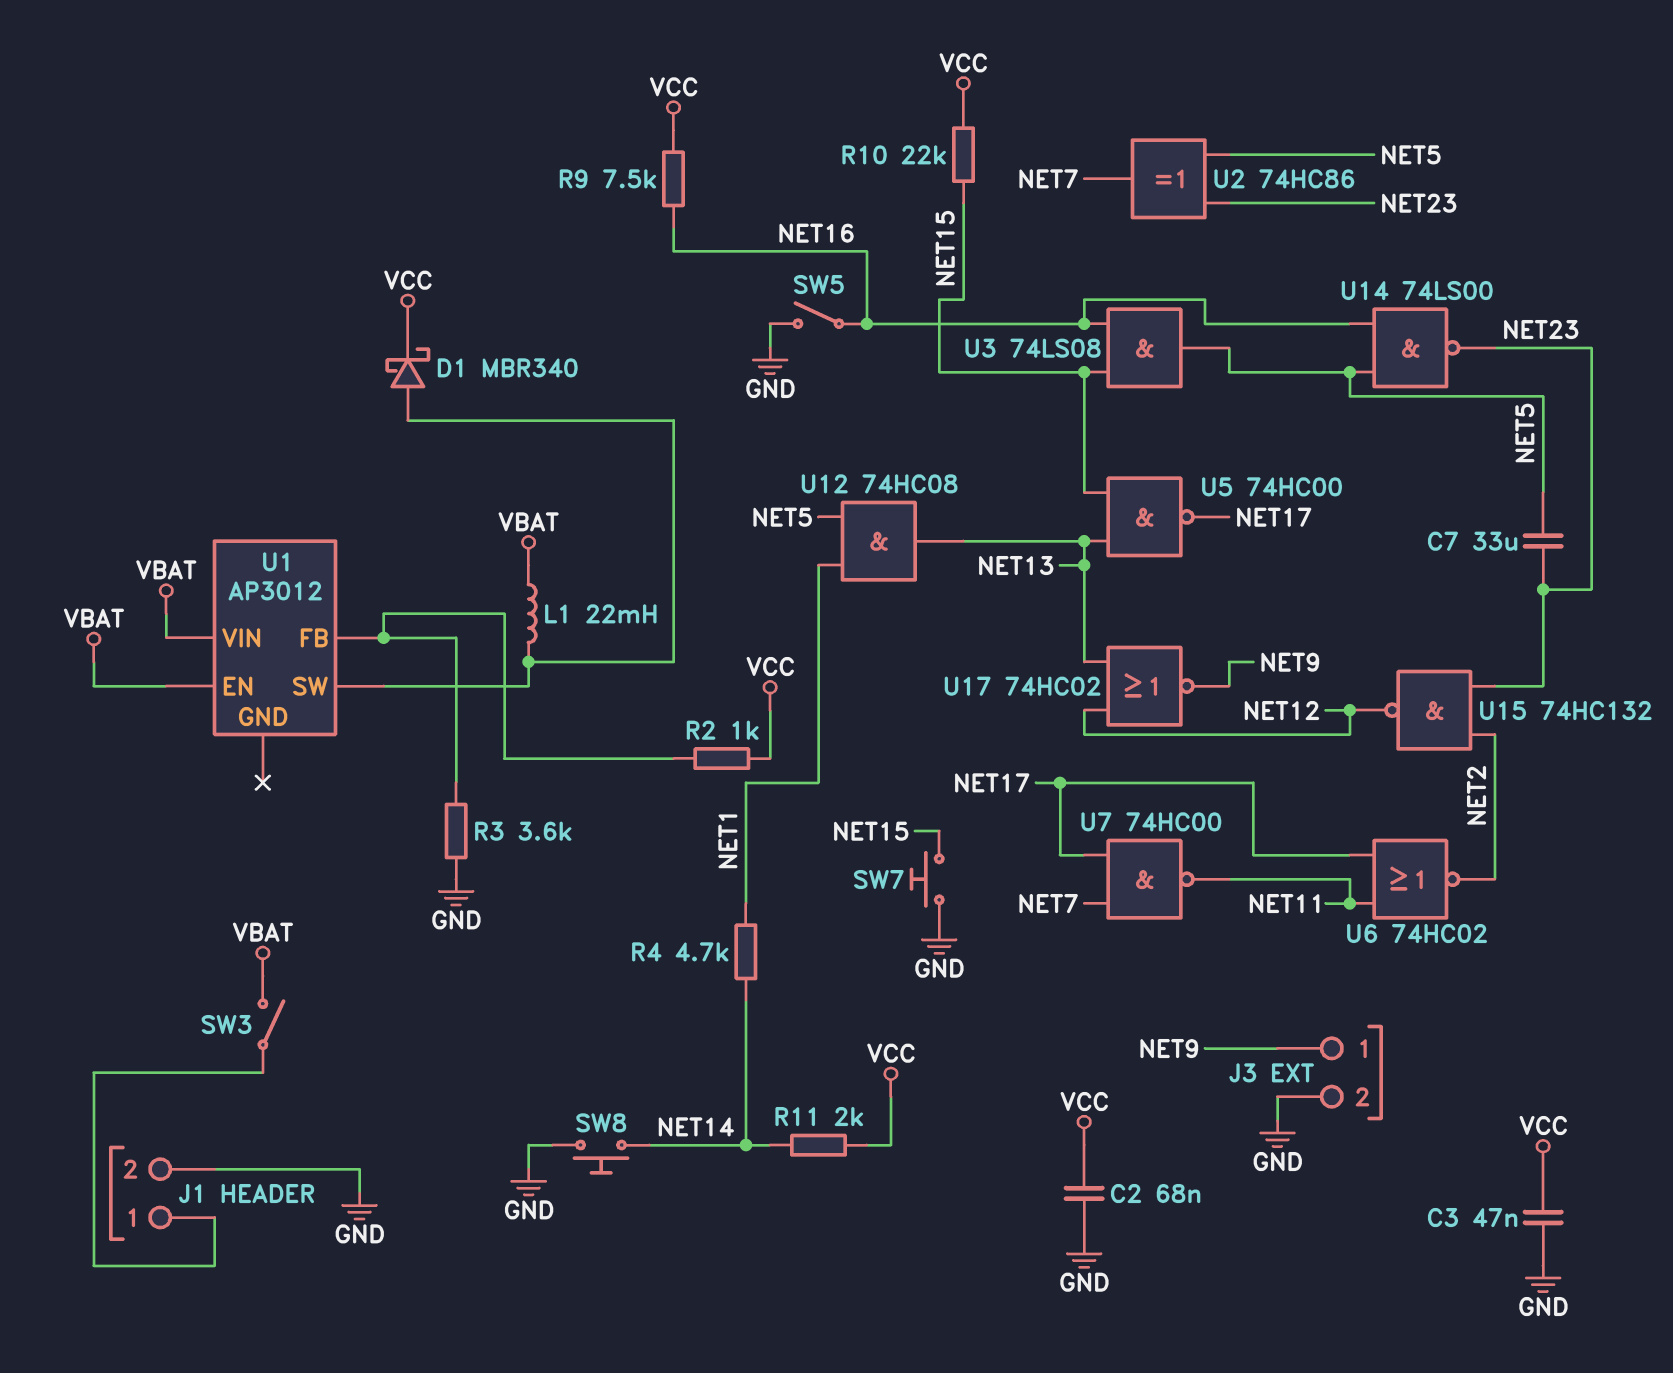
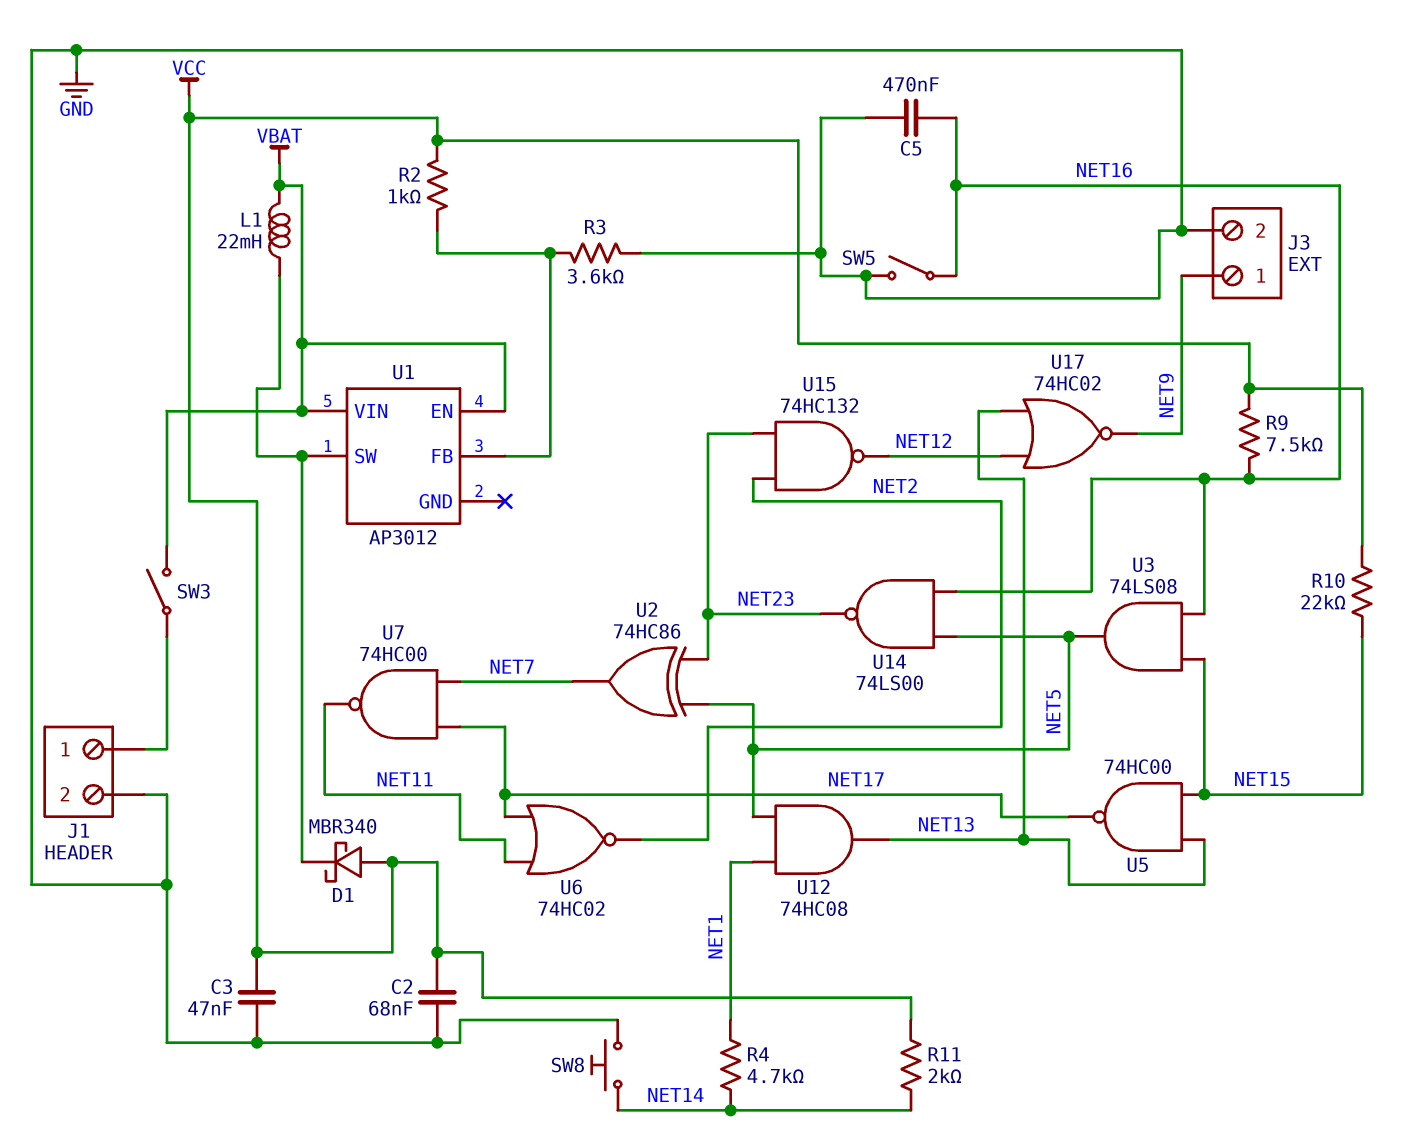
C5: none -> 470nF (GND, NET16)
C7: 33uF (NET5, NET23) -> none
D1: schottky MBR340 (A U1/SW, K VCC) -> schottky MBR340 (A VCC, K U1/SW)
SW7: button (GND, NET15) -> none

